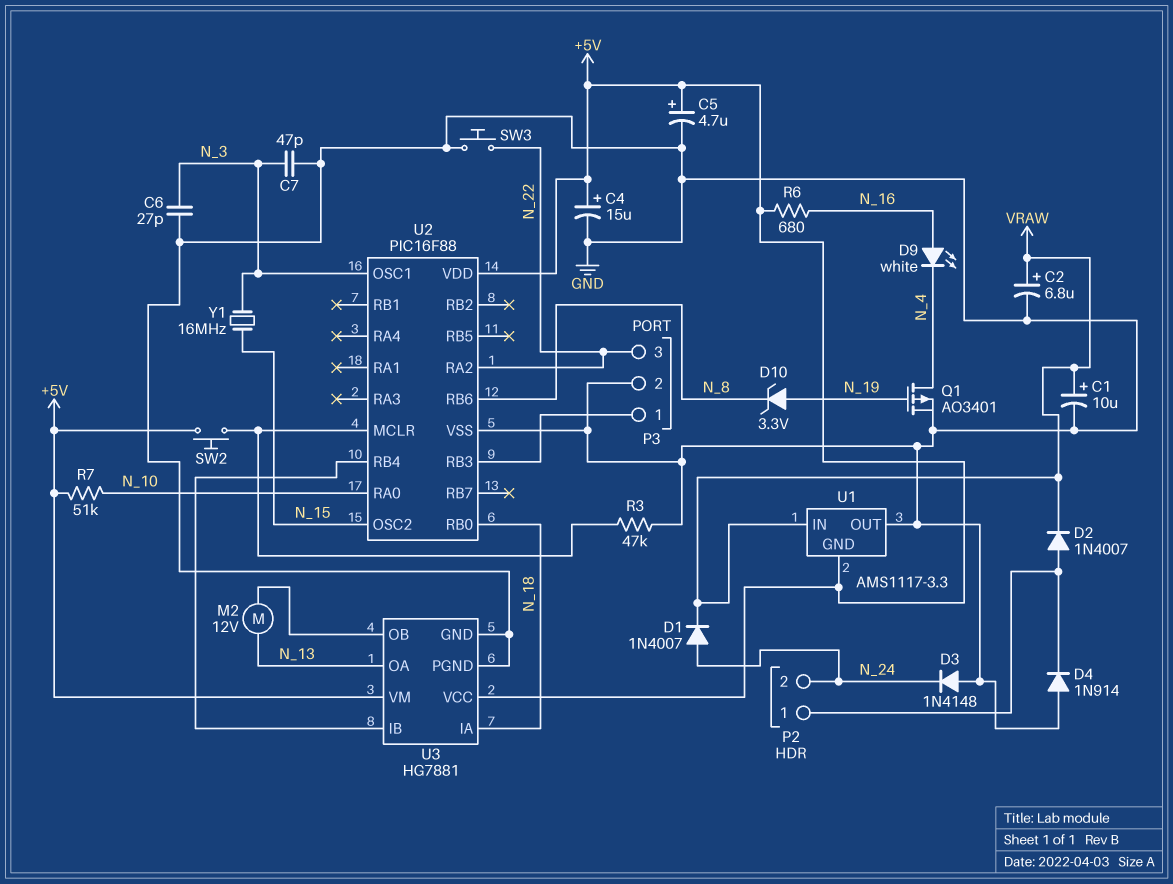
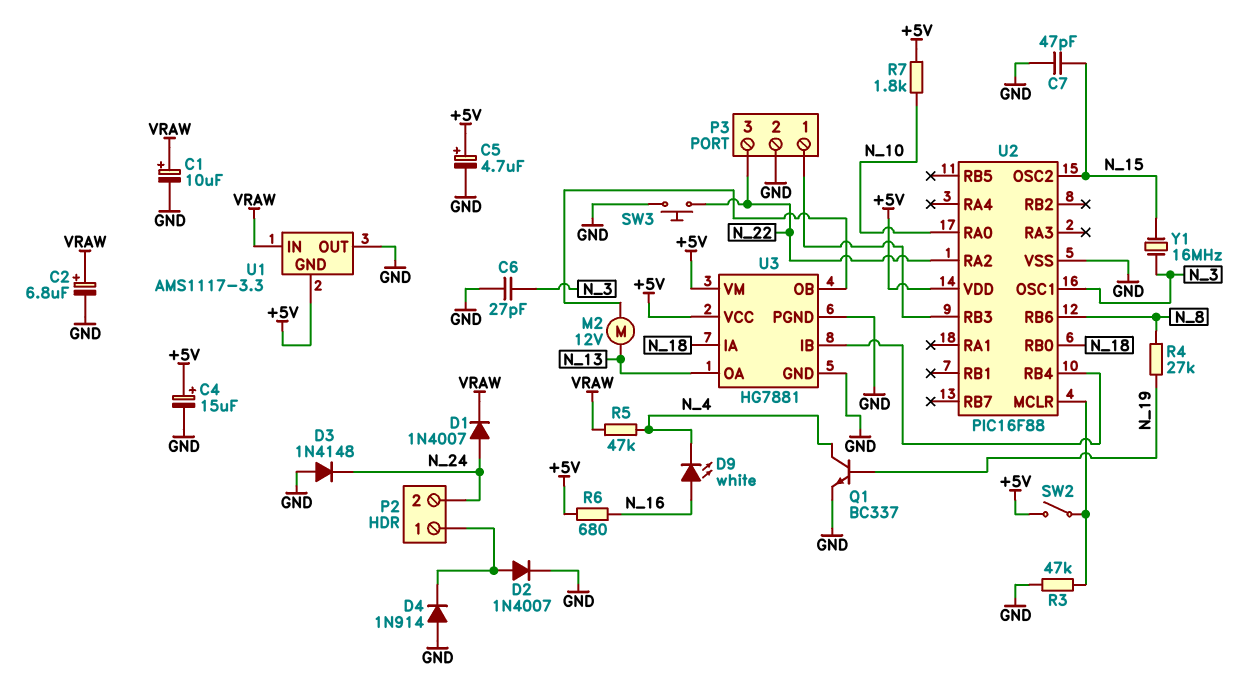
C7: 47pF (GND, N_3) -> 47pF (GND, N_15)
D2: diode 1N4007 (A P2/1, K VRAW) -> diode 1N4007 (A P2/1, K GND)
D10: zener 3.3V (A N_19, K N_8) -> none
Q1: PMOS AO3401 (G N_19, D N_4, S GND) -> NPN BC337 (B N_19, C N_4, E GND)
R4: none -> 27k (N_8, N_19)
R5: none -> 47k (N_4, VRAW)
R7: 51k (+5V, N_10) -> 1.8k (+5V, N_10)
SW2: button (+5V, U2/MCLR) -> switch (+5V, U2/MCLR)

